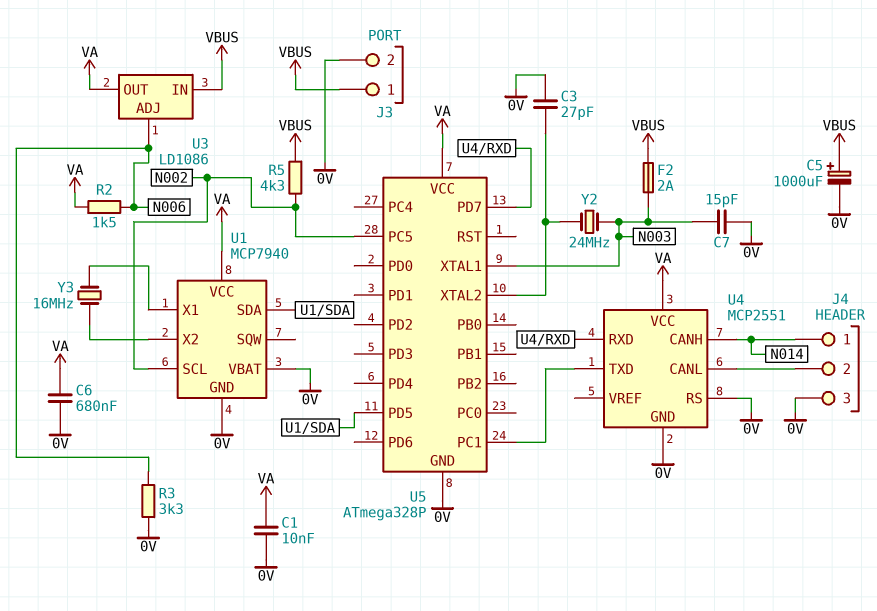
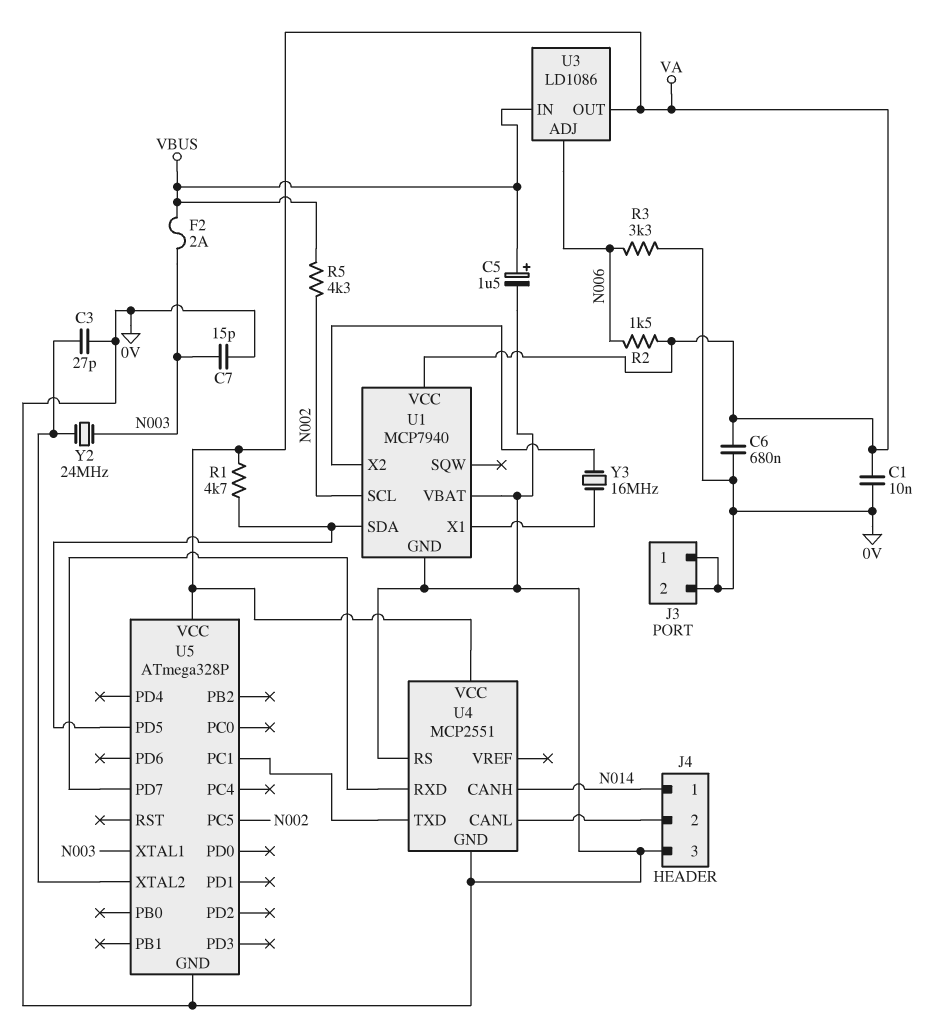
C5: 1000uF (plus VBUS, minus 0V) -> 1.5uF (plus VBUS, minus 0V)
J3 pin 1: VBUS -> 0V
R1: none -> 4.7k (U1/SDA, VA)

